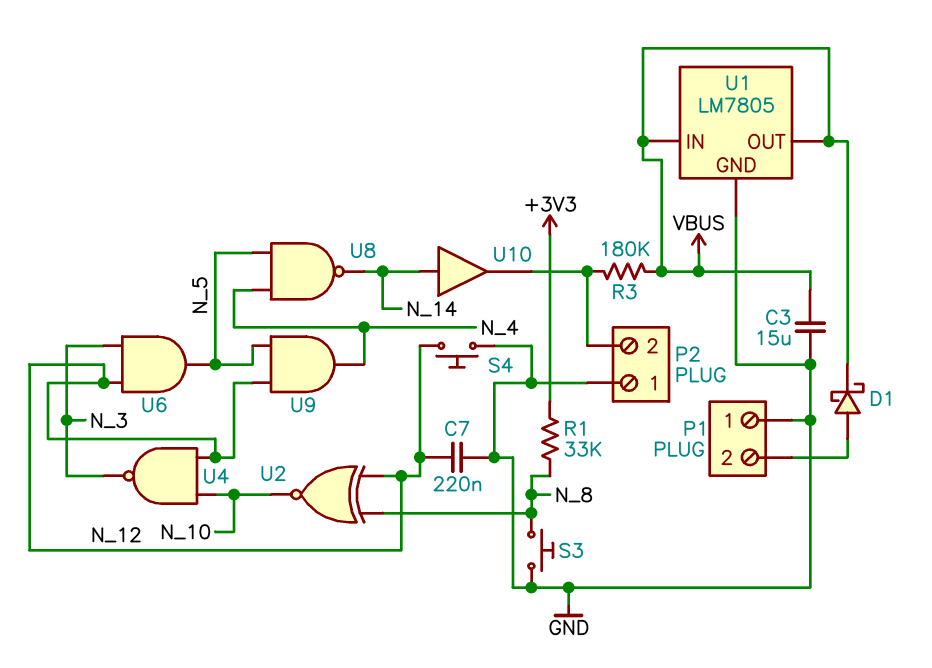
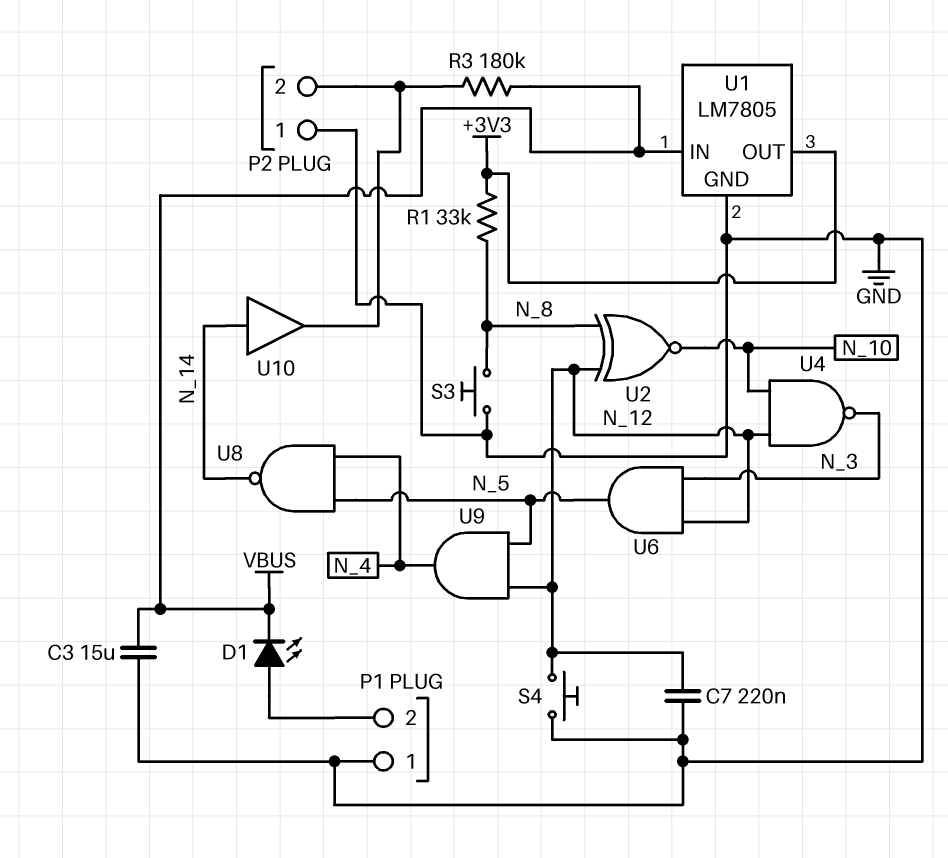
D1: schottky (A P1/2, K VBUS) -> LED (A P1/2, K VBUS)
U1 pin OUT: VBUS -> +3V3

